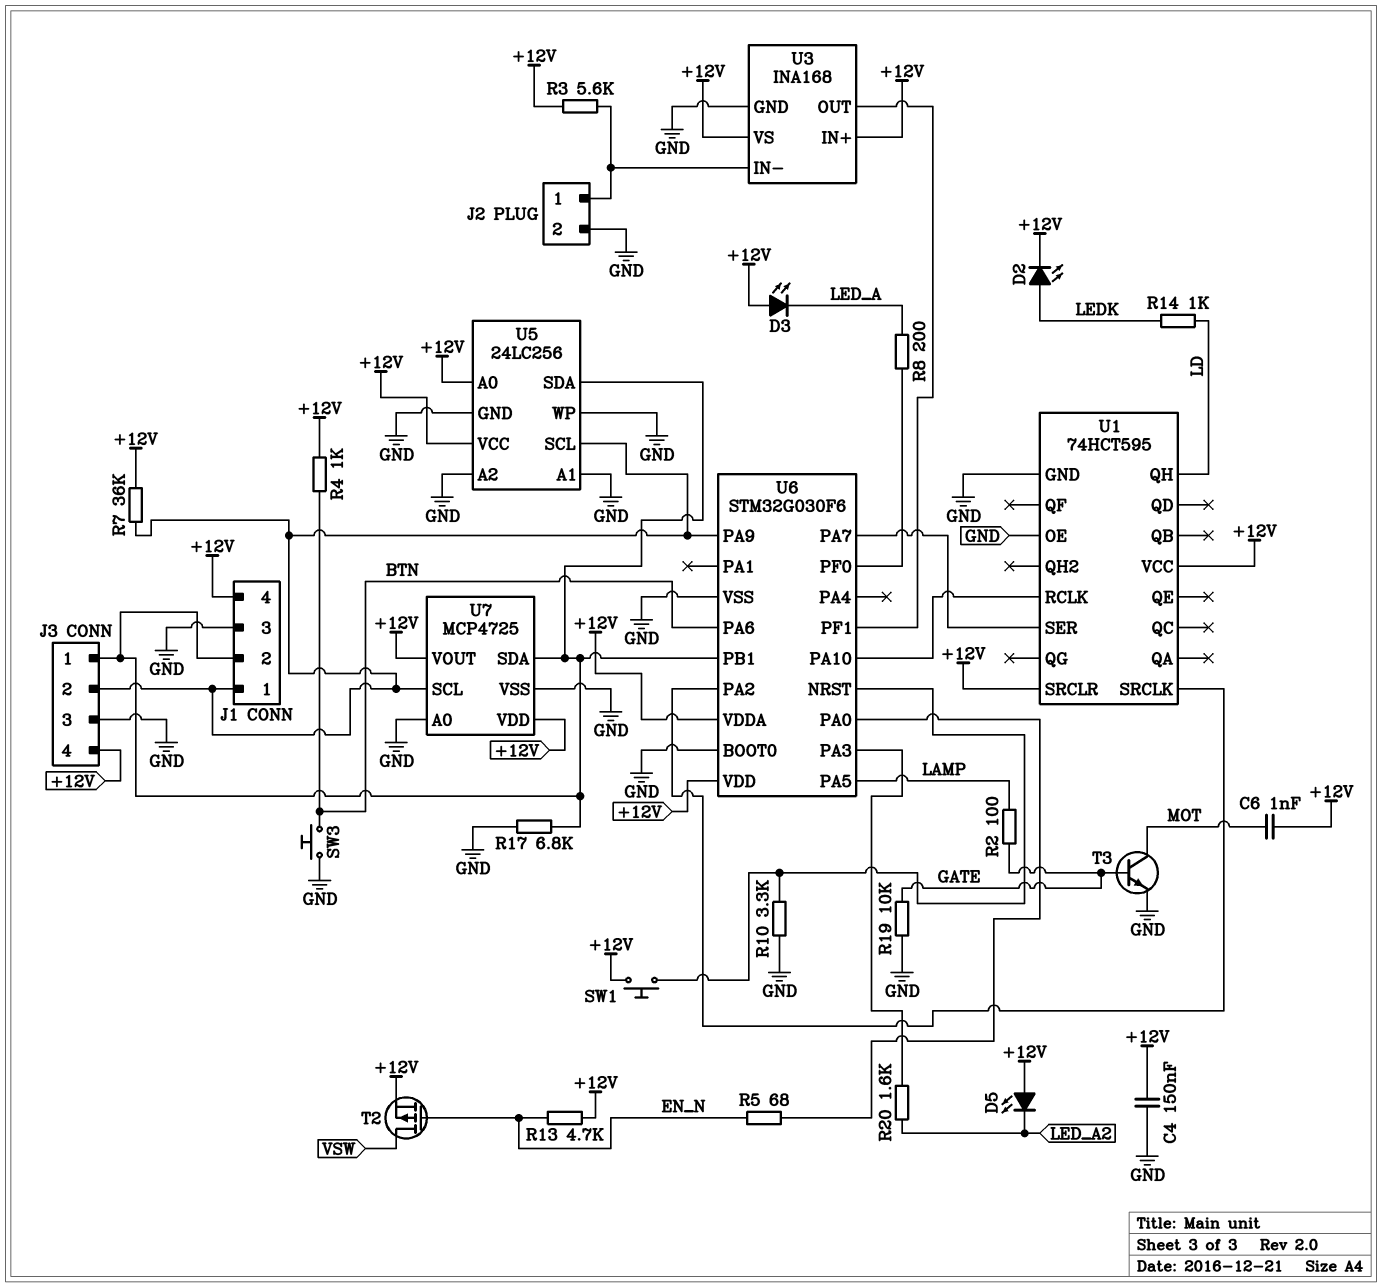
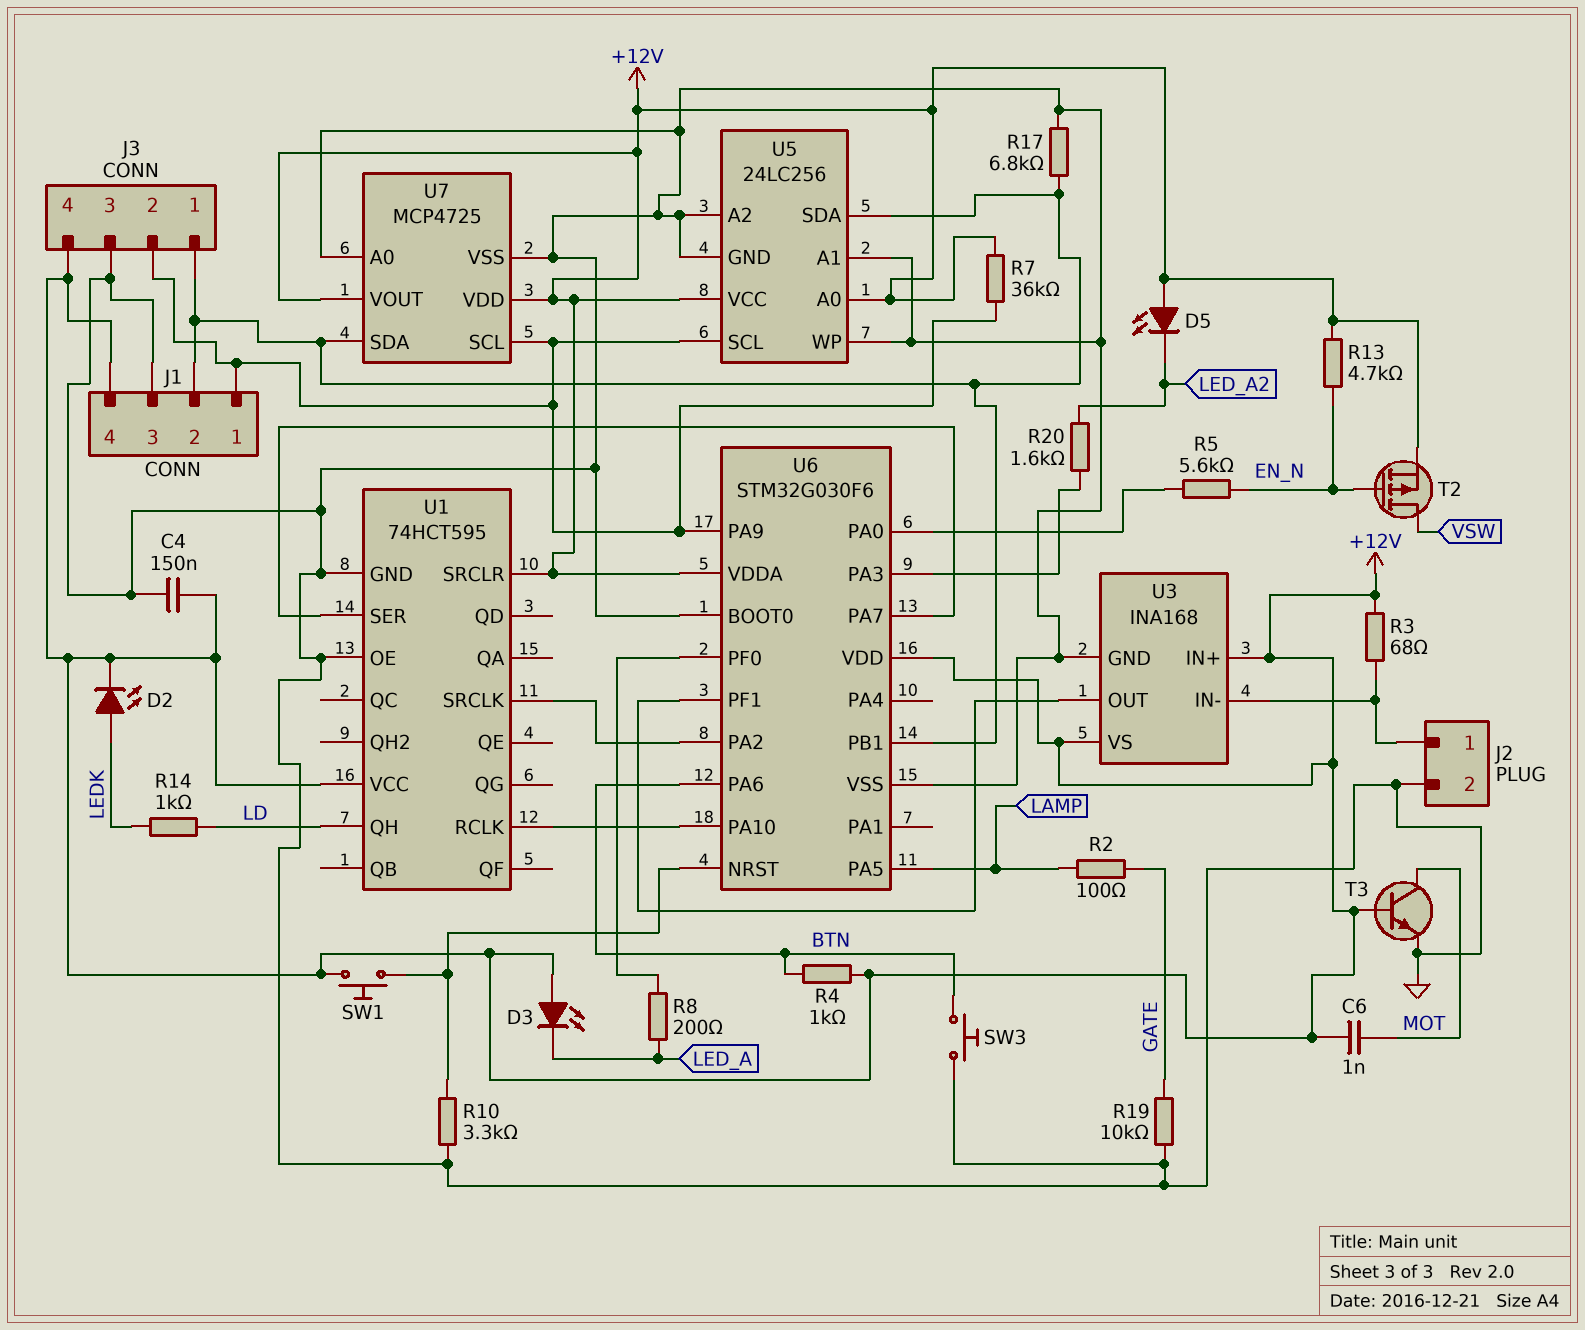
R3: 5.6k (+12V, J2/1) -> 68 (+12V, J2/1)
R5: 68 (EN_N, U6/PA0) -> 5.6k (EN_N, U6/PA0)
T3: NPN (B GATE, C MOT, E GND) -> NPN (B +12V, C MOT, E GND)

